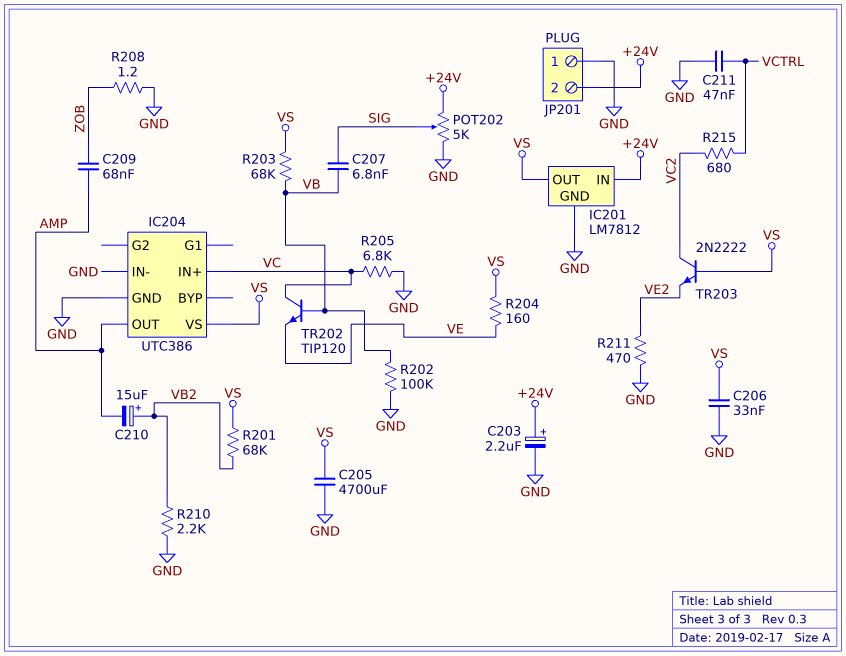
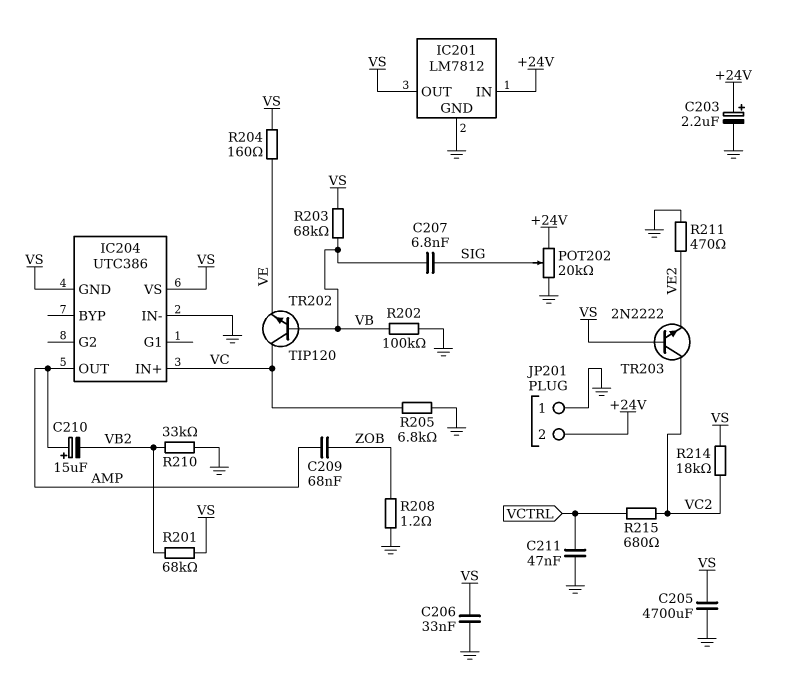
C210: 15uF (plus VB2, minus AMP) -> 15uF (plus AMP, minus VB2)
IC204 pin GND: GND -> VS
POT202: 5k (+24V, GND, wiper SIG) -> 20k (+24V, GND, wiper SIG)
R210: 2.2k (GND, VB2) -> 33k (GND, VB2)
R214: none -> 18k (VC2, VS)

